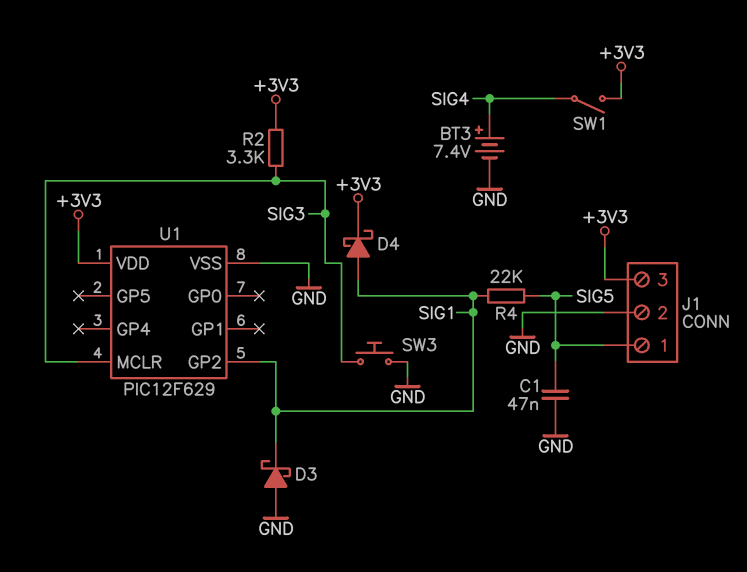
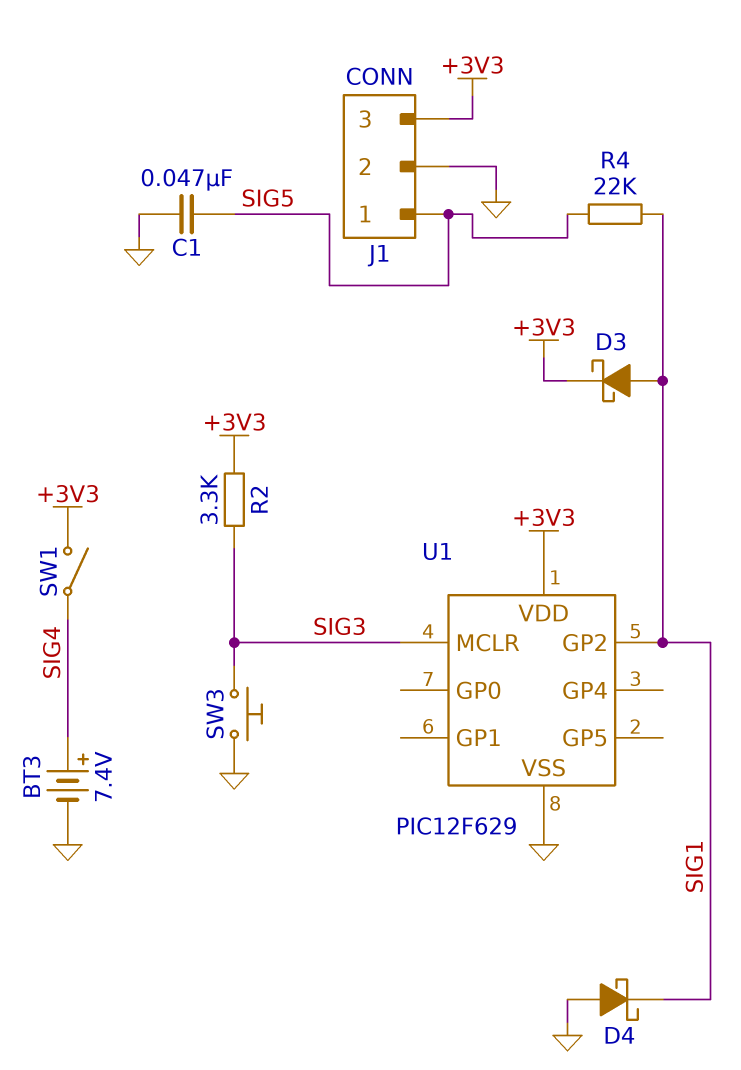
D3: schottky (A GND, K SIG1) -> schottky (A SIG1, K +3V3)
D4: schottky (A SIG1, K +3V3) -> schottky (A GND, K SIG1)

